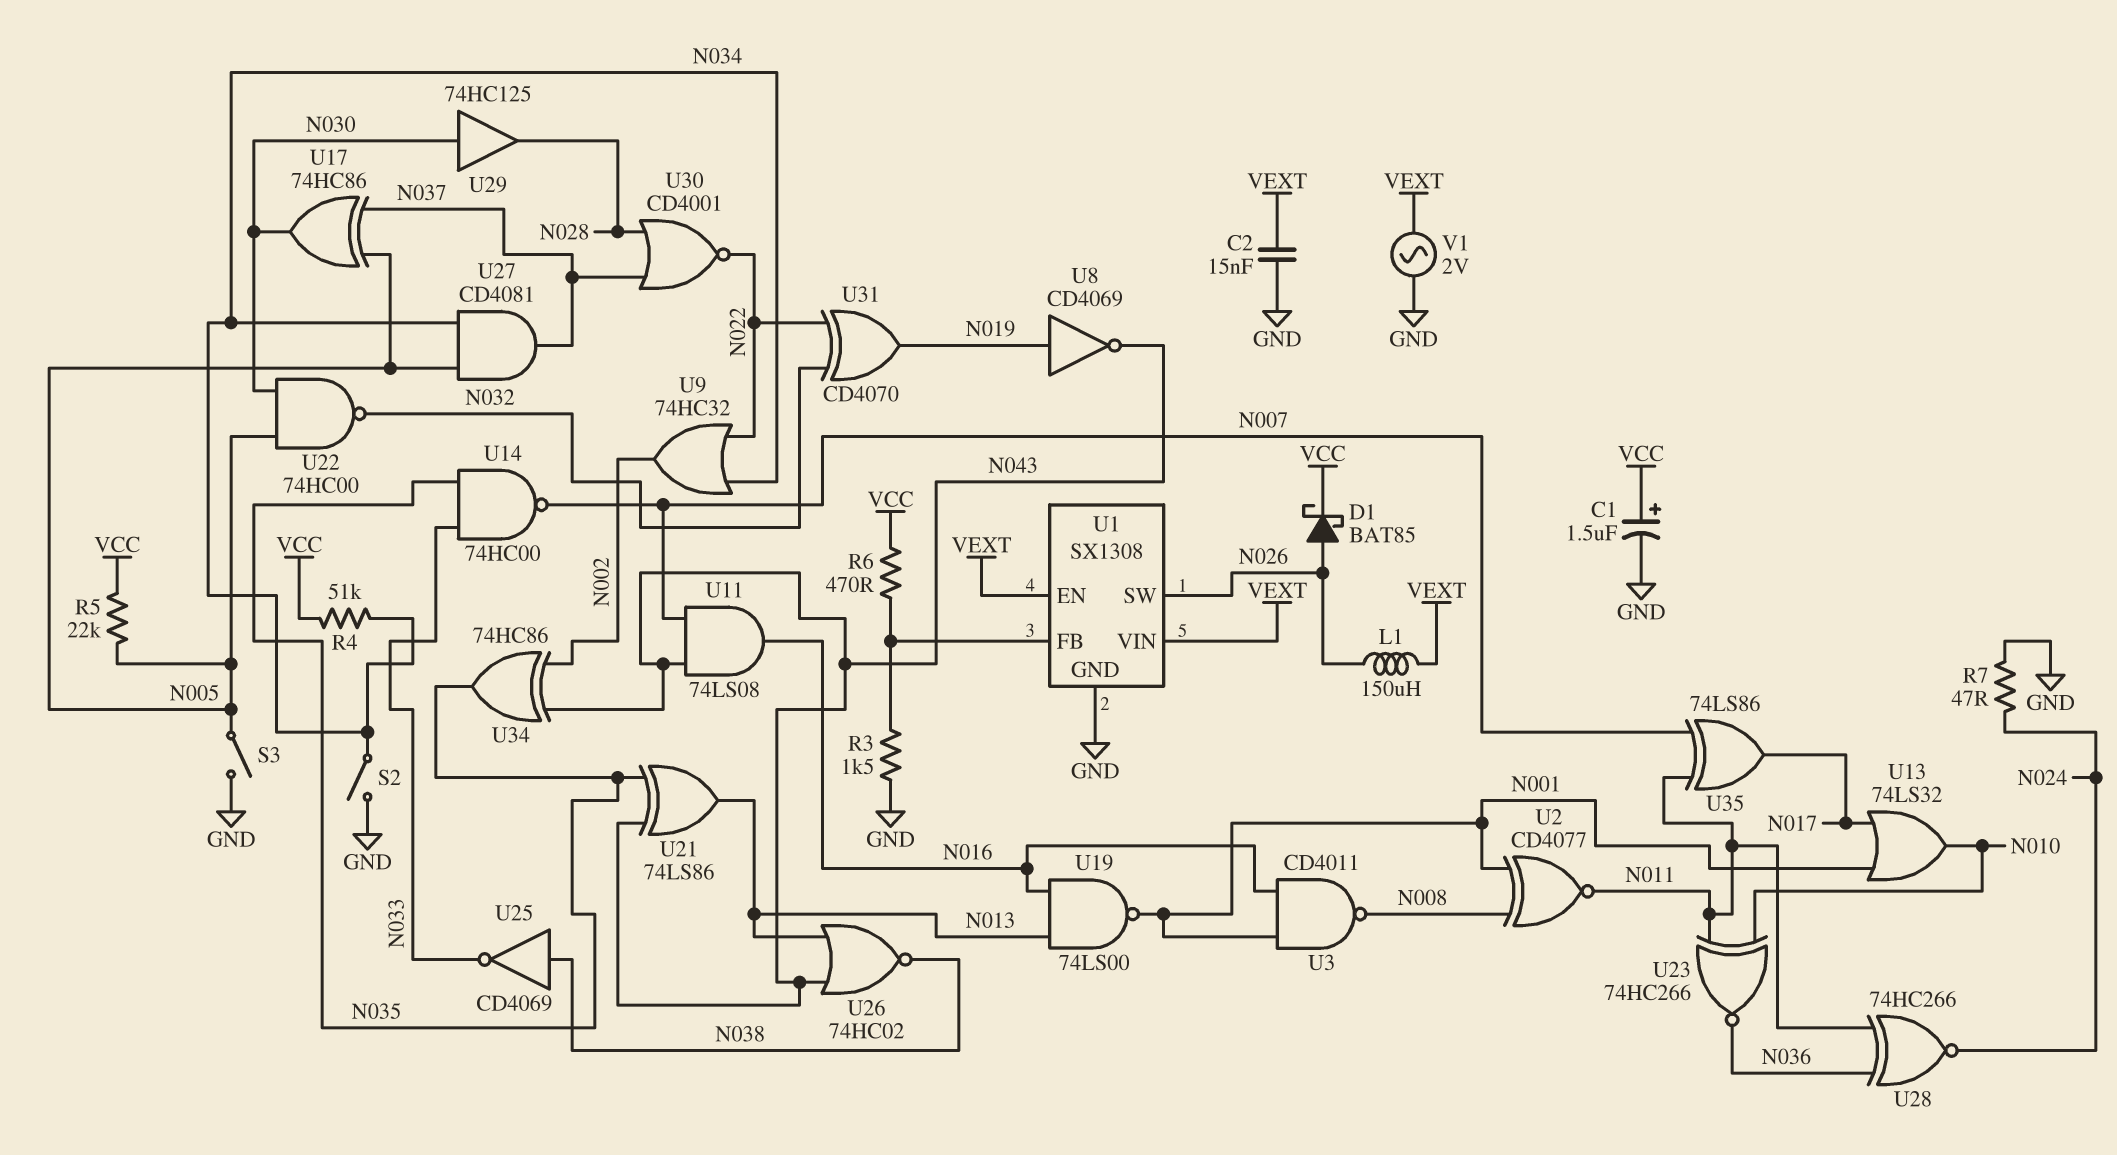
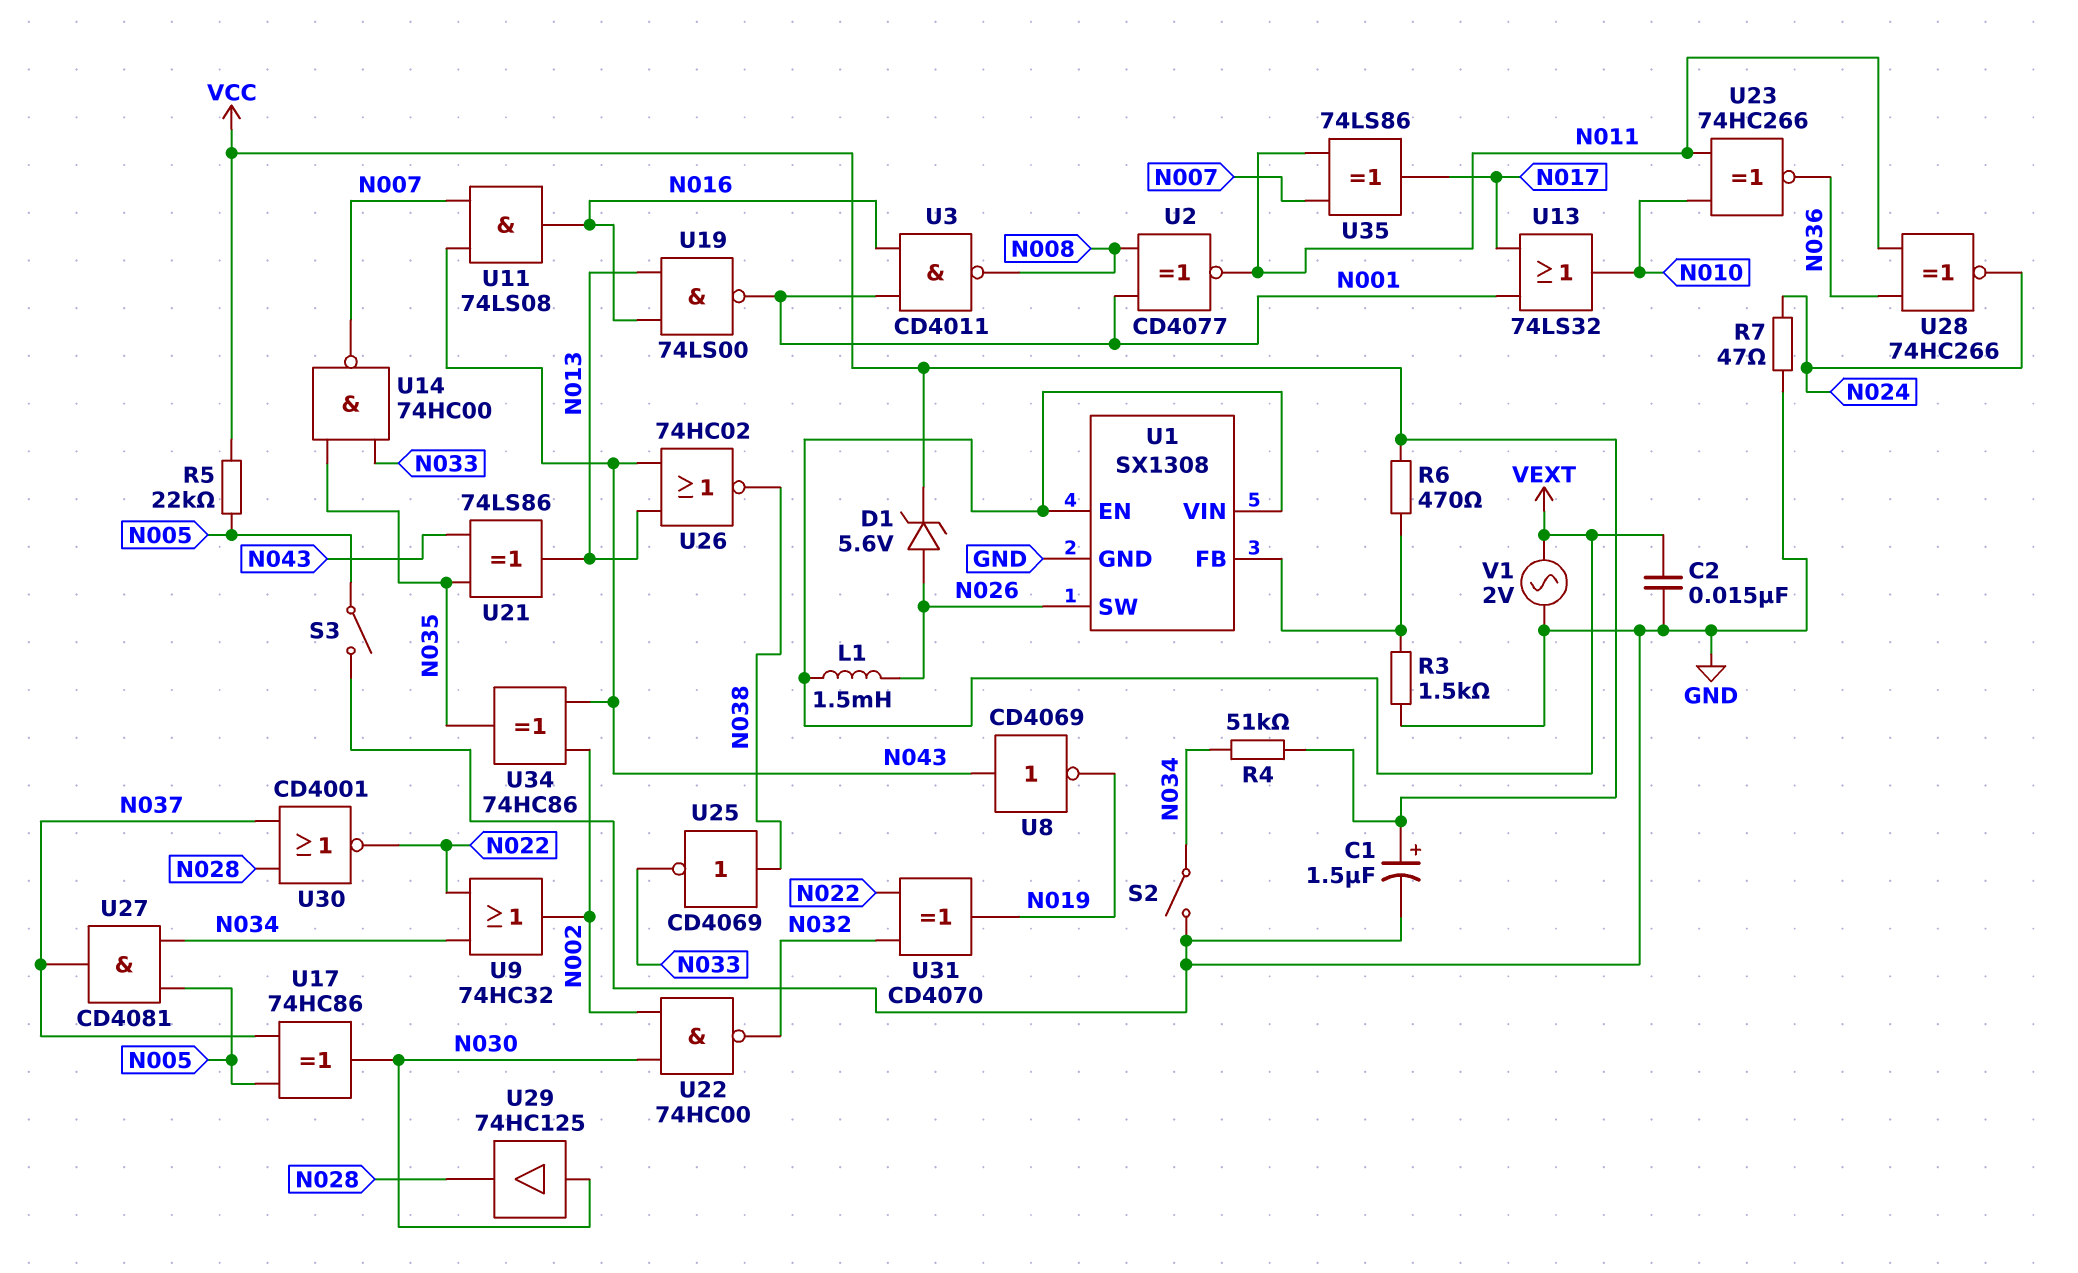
D1: schottky BAT85 (A N026, K VCC) -> zener 5.6V (A N026, K VCC)
L1: 150uH (N026, VEXT) -> 1.5mH (N026, VEXT)
U8: NOT CD4069 (in N019, out N043) -> NOT CD4069 (in N043, out N019)
U22: NAND 74HC00 (in N005, in N030, out N032) -> NAND 74HC00 (in N002, in N030, out N032)

